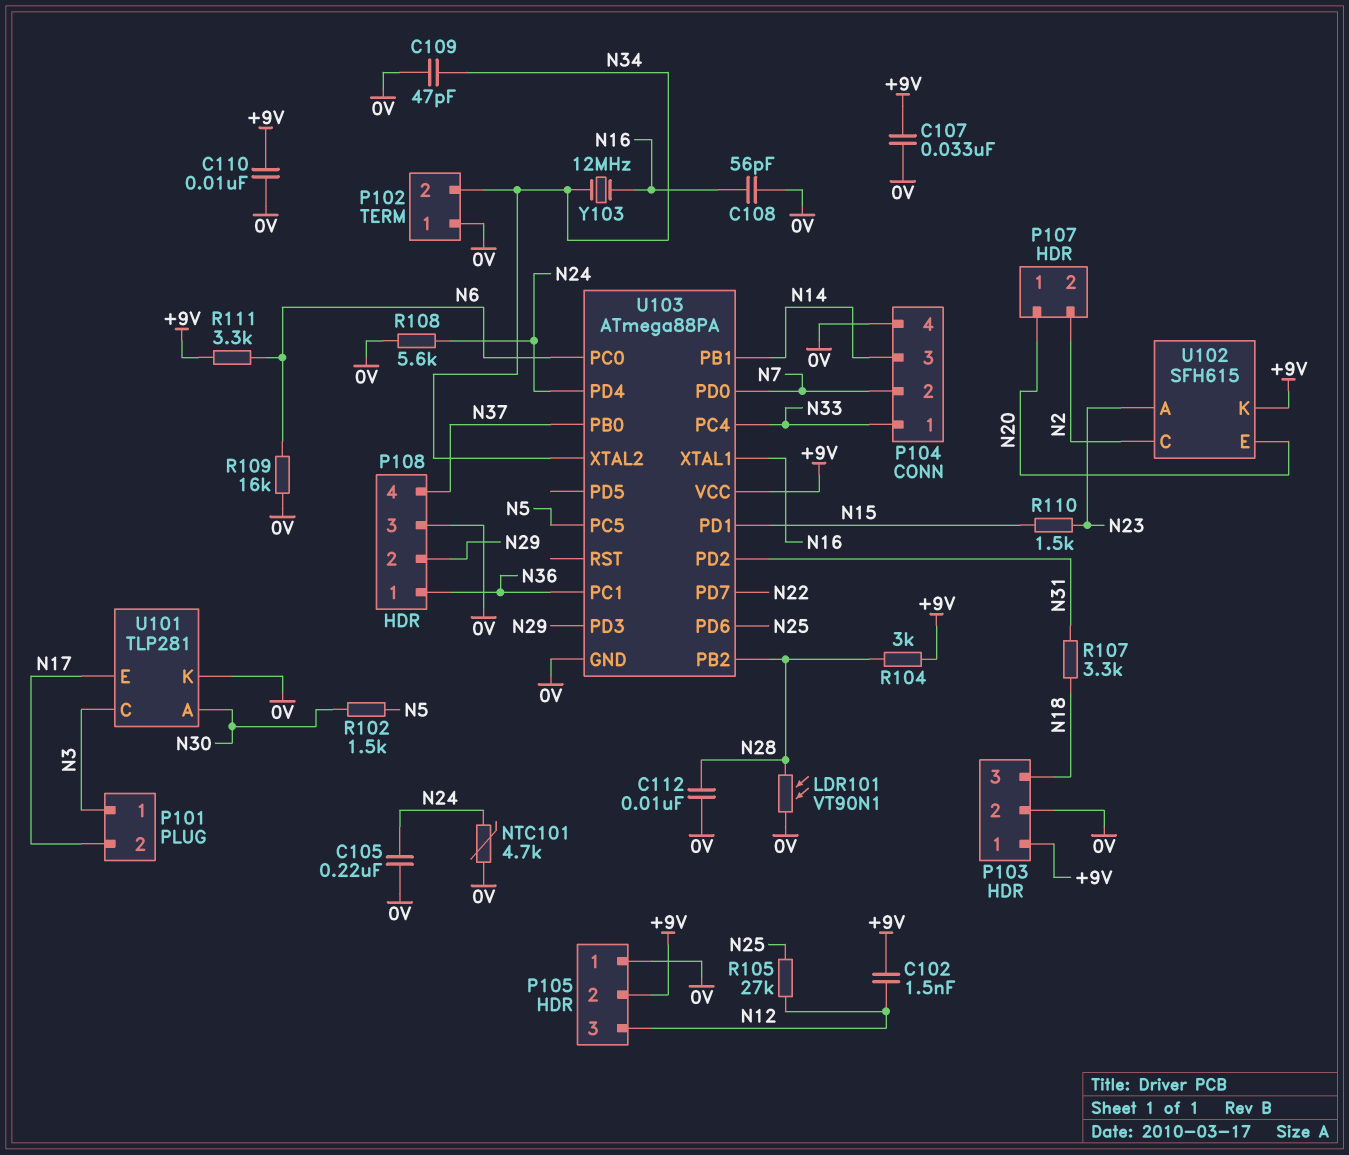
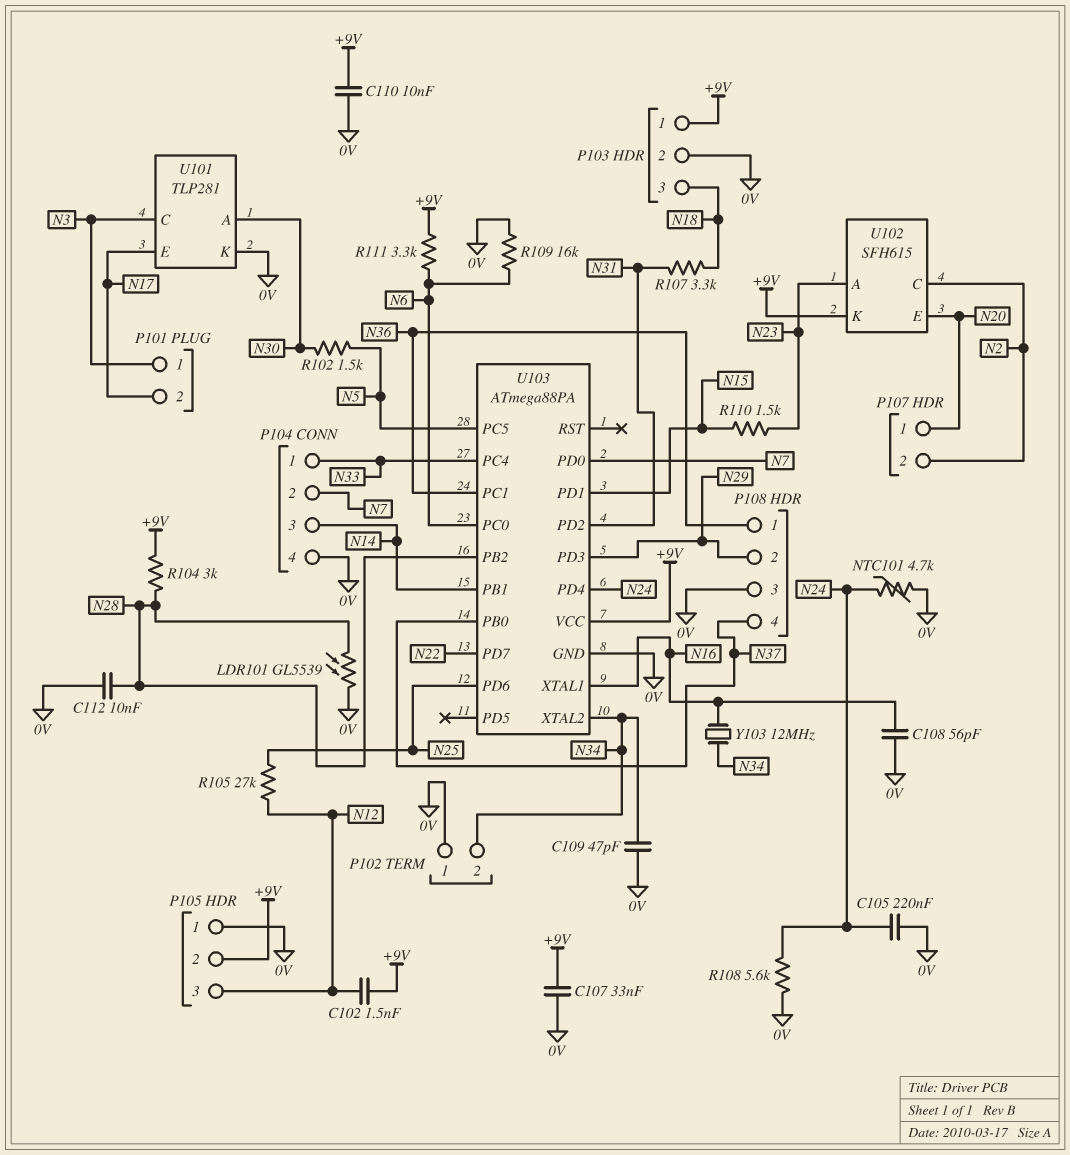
LDR101: VT90N1 (0V, N28) -> GL5539 (0V, N28)

